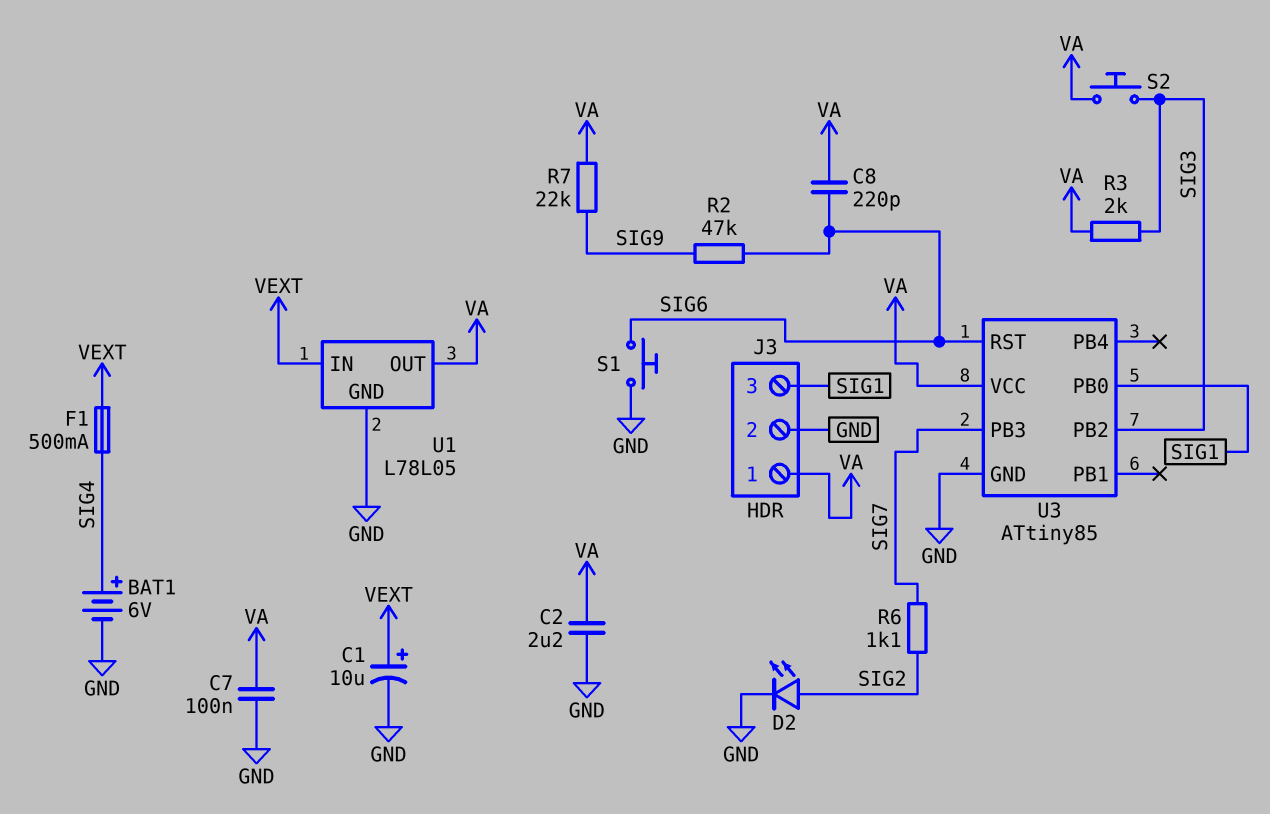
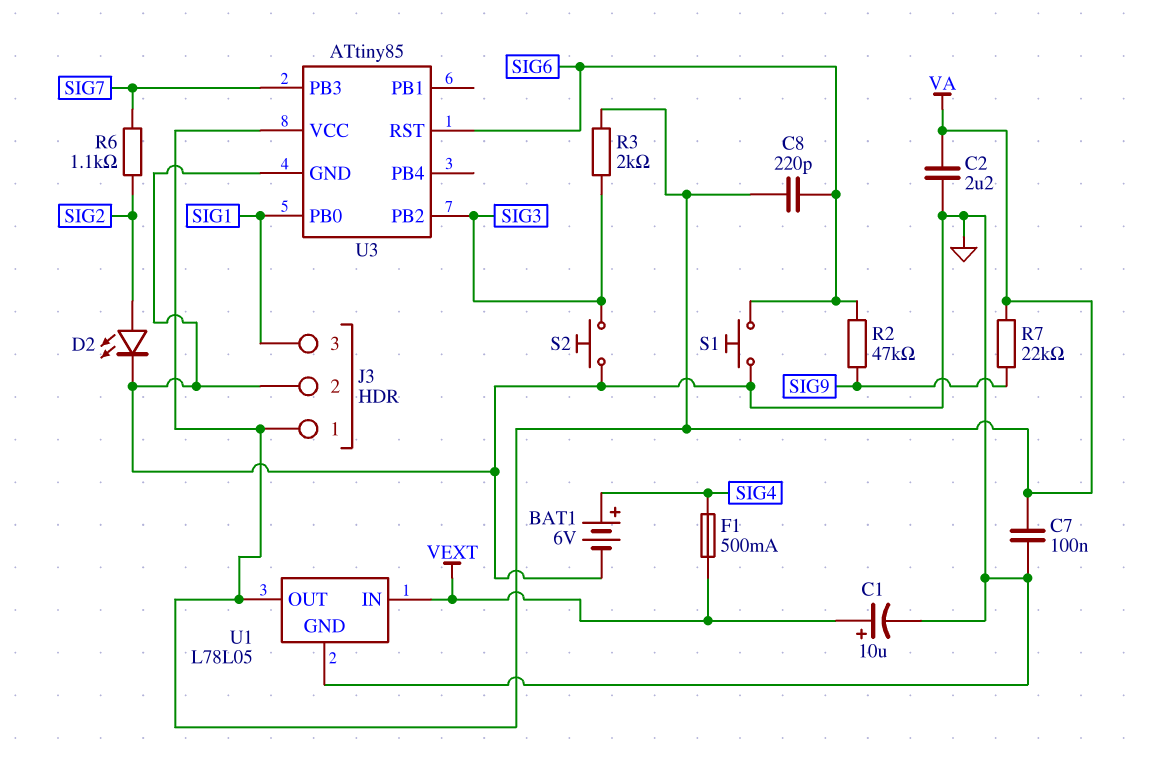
S2: button (SIG3, VA) -> button (GND, SIG3)

